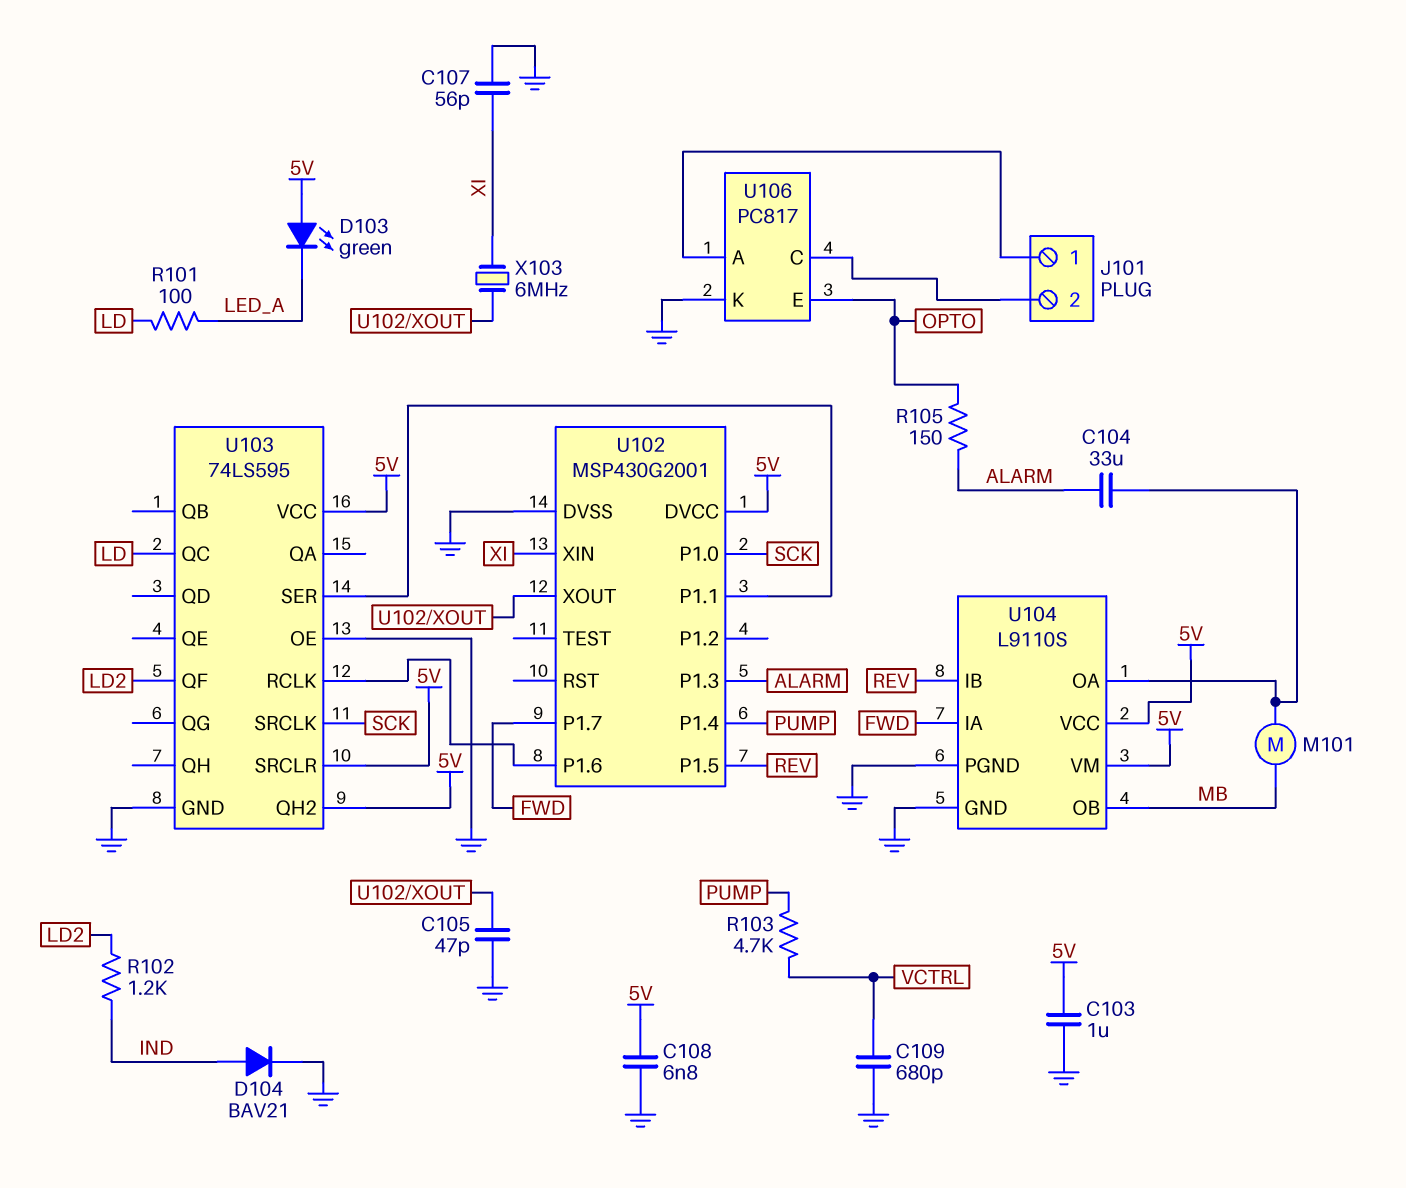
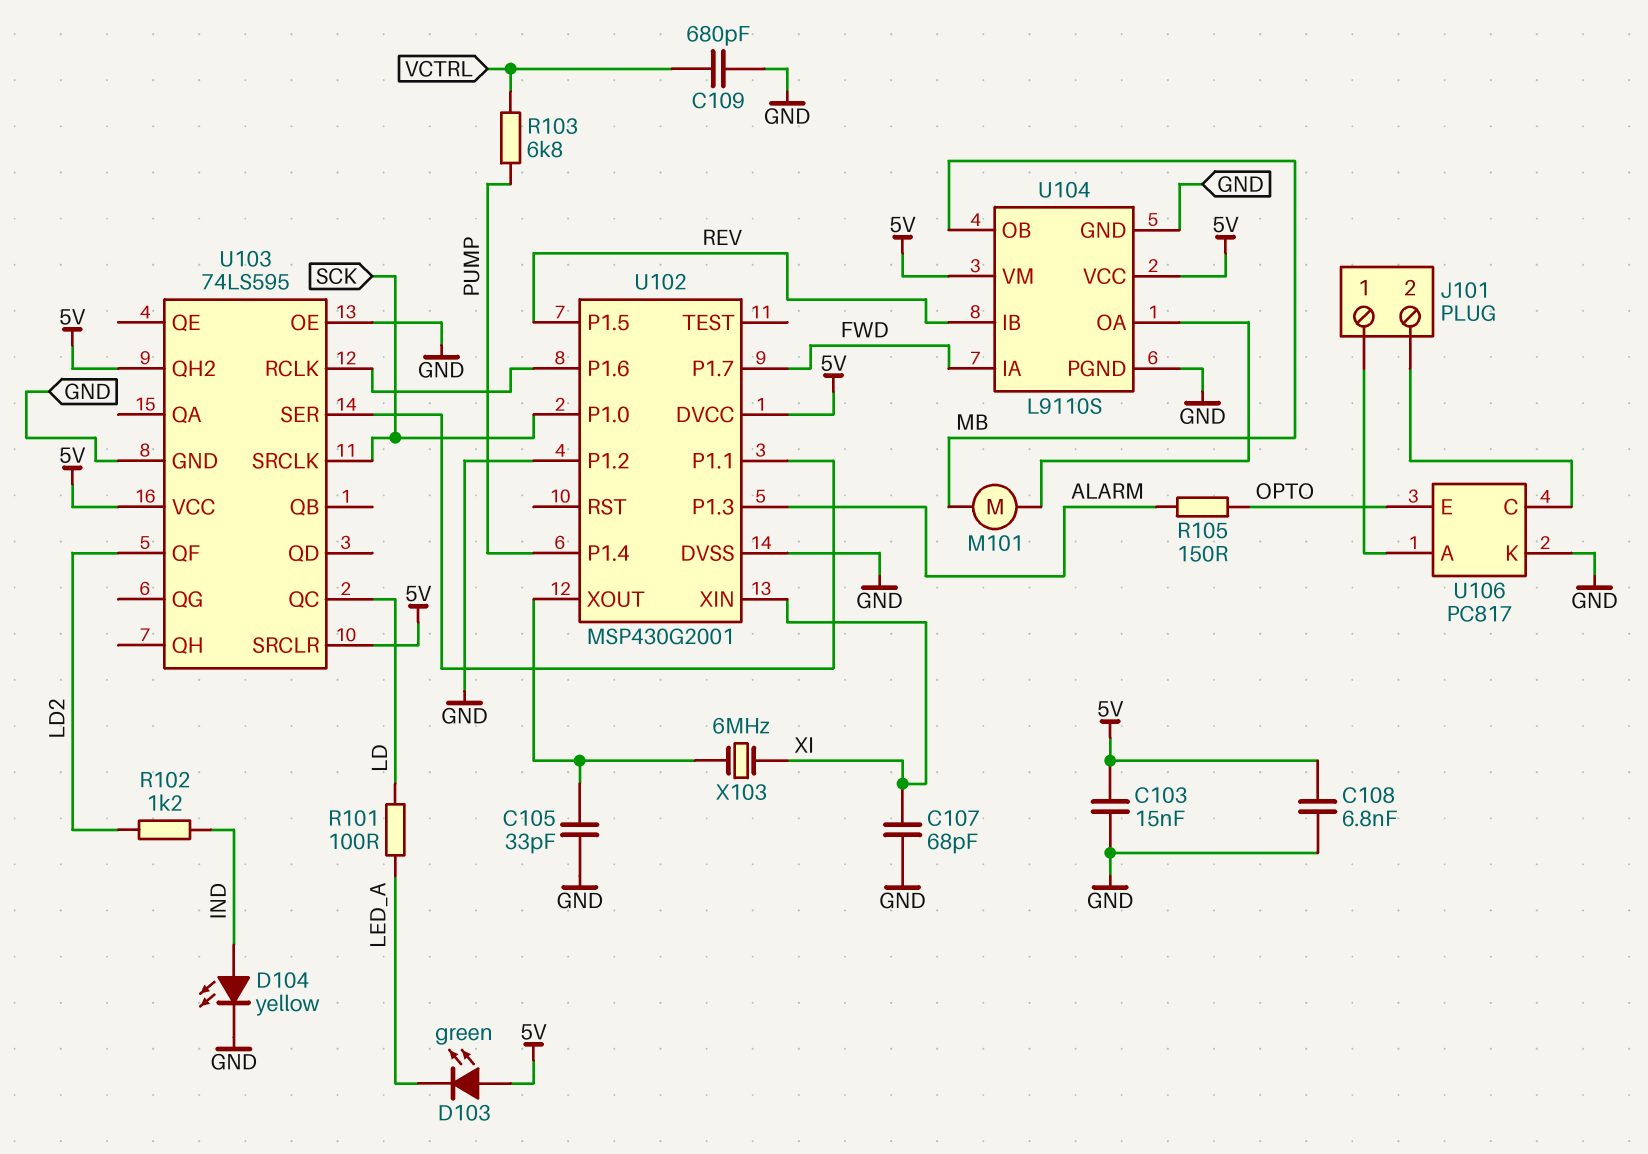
C103: 1uF (5V, GND) -> 15nF (5V, GND)
C104: 33uF (ALARM, U104/OA) -> none
C105: 47pF (GND, U102/XOUT) -> 33pF (GND, U102/XOUT)
C107: 56pF (GND, XI) -> 68pF (GND, XI)
D104: diode BAV21 (A IND, K GND) -> LED yellow (A IND, K GND)
R103: 4.7k (PUMP, VCTRL) -> 6.8k (PUMP, VCTRL)
U102 pin P1.2: none -> GND

